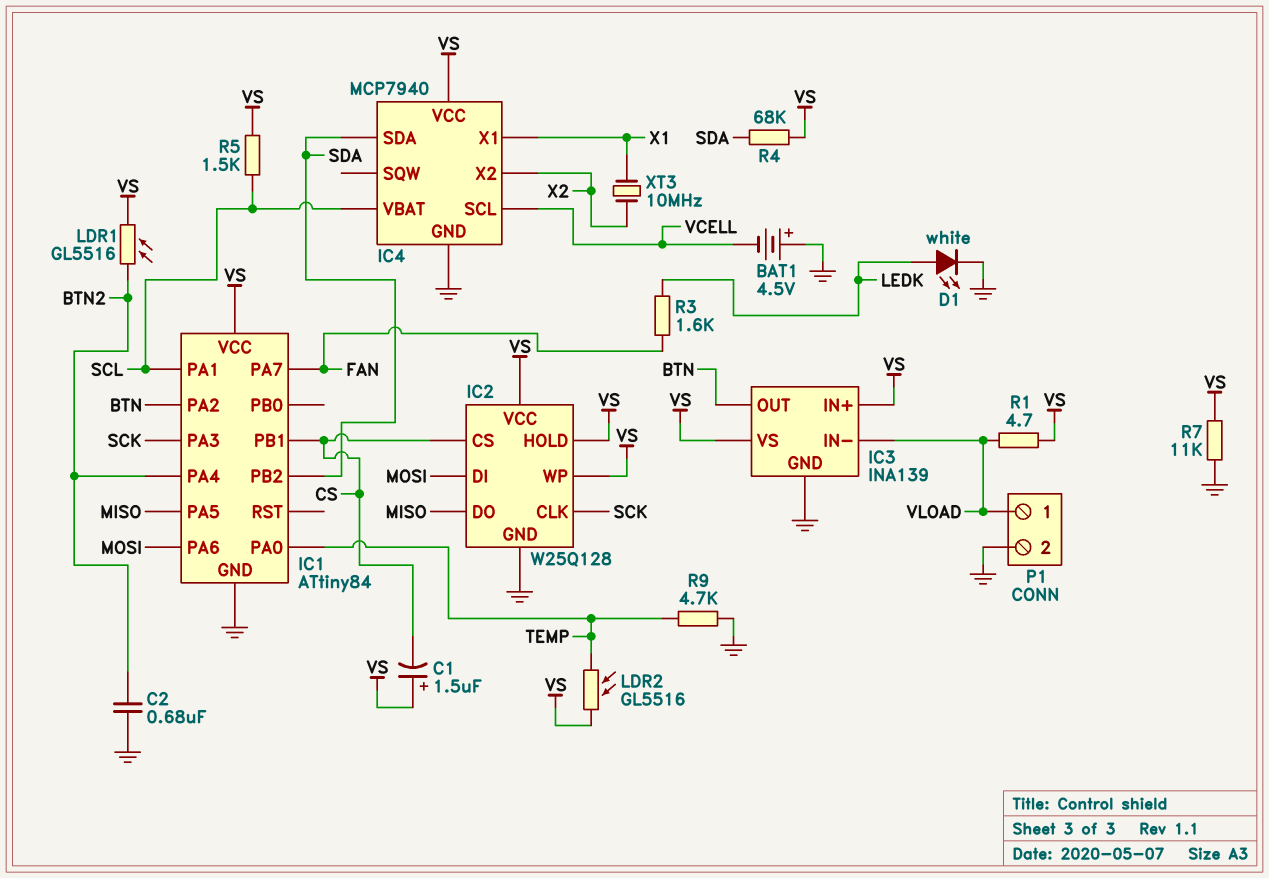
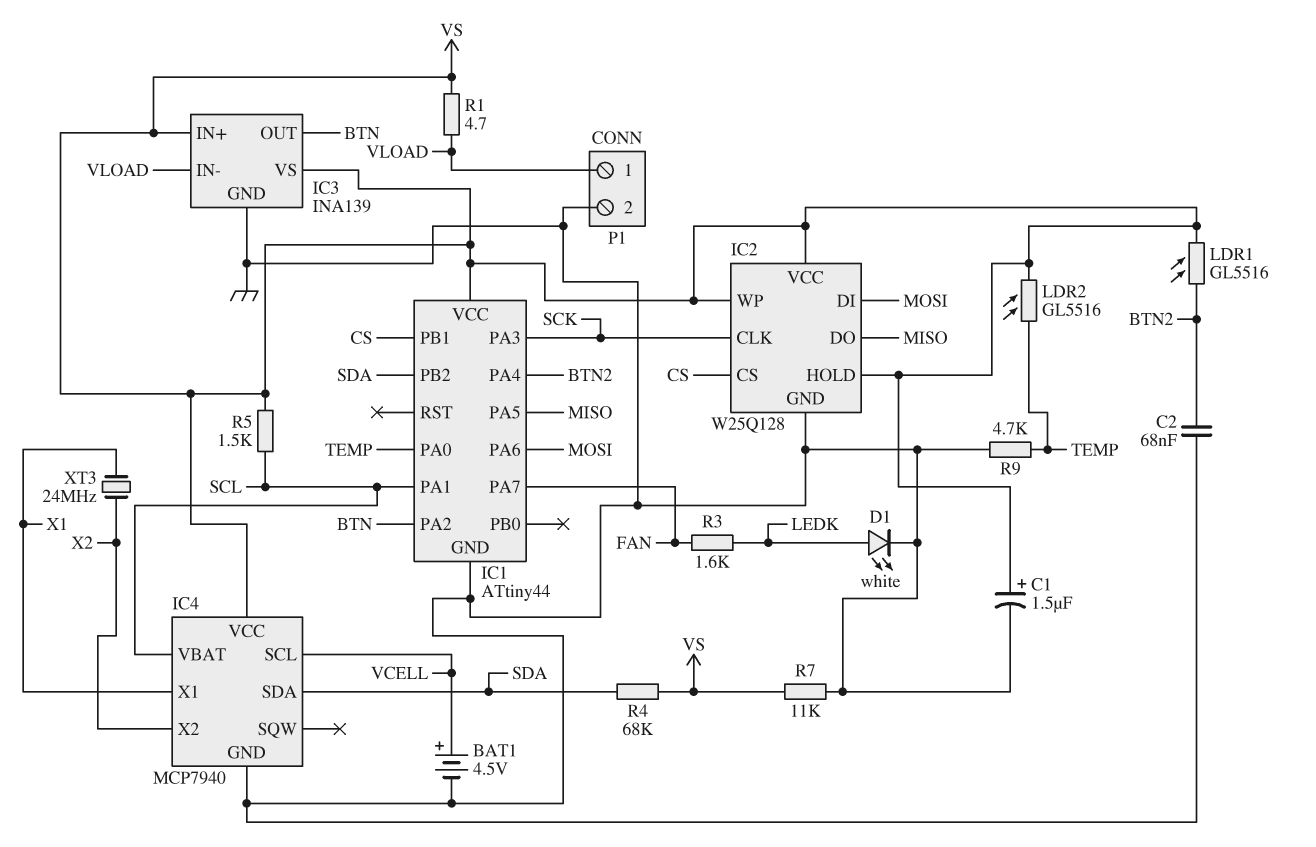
BAT1: 4.5V (plus GND, minus VCELL) -> 4.5V (plus VCELL, minus GND)
C1: 1.5uF (plus VS, minus CS) -> 1.5uF (plus VS, minus GND)
C2: 680nF (BTN2, GND) -> 68nF (BTN2, GND)
IC1: ATtiny84 -> ATtiny44
XT3: 10MHz (X1, X2) -> 24MHz (X1, X2)

